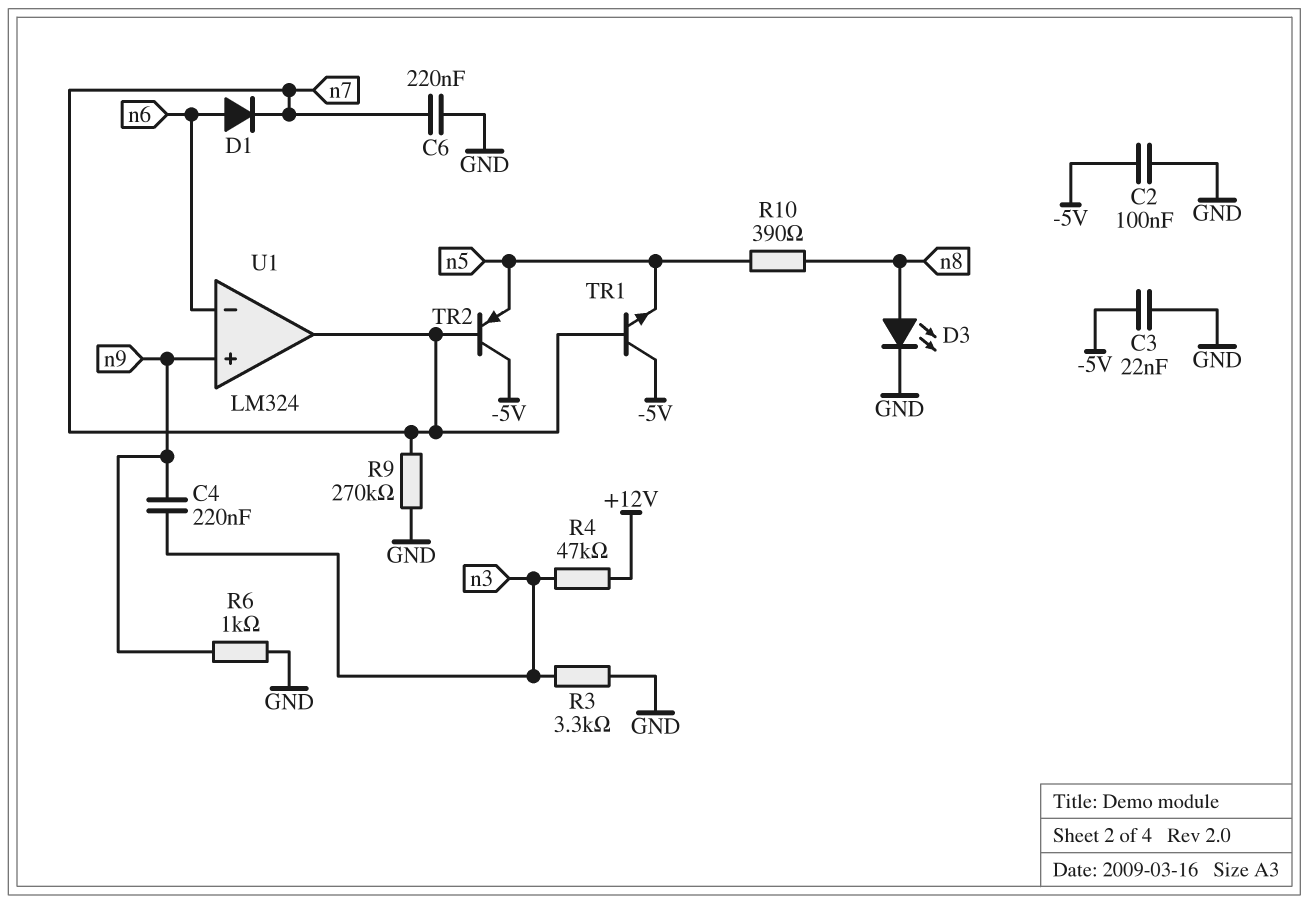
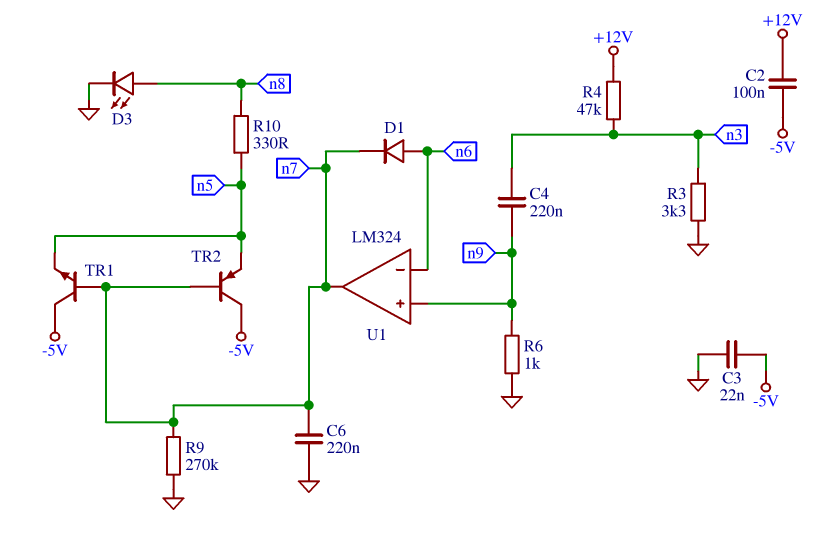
C2: 100nF (-5V, GND) -> 100nF (+12V, -5V)
R10: 390 (n5, n8) -> 330 (n5, n8)

